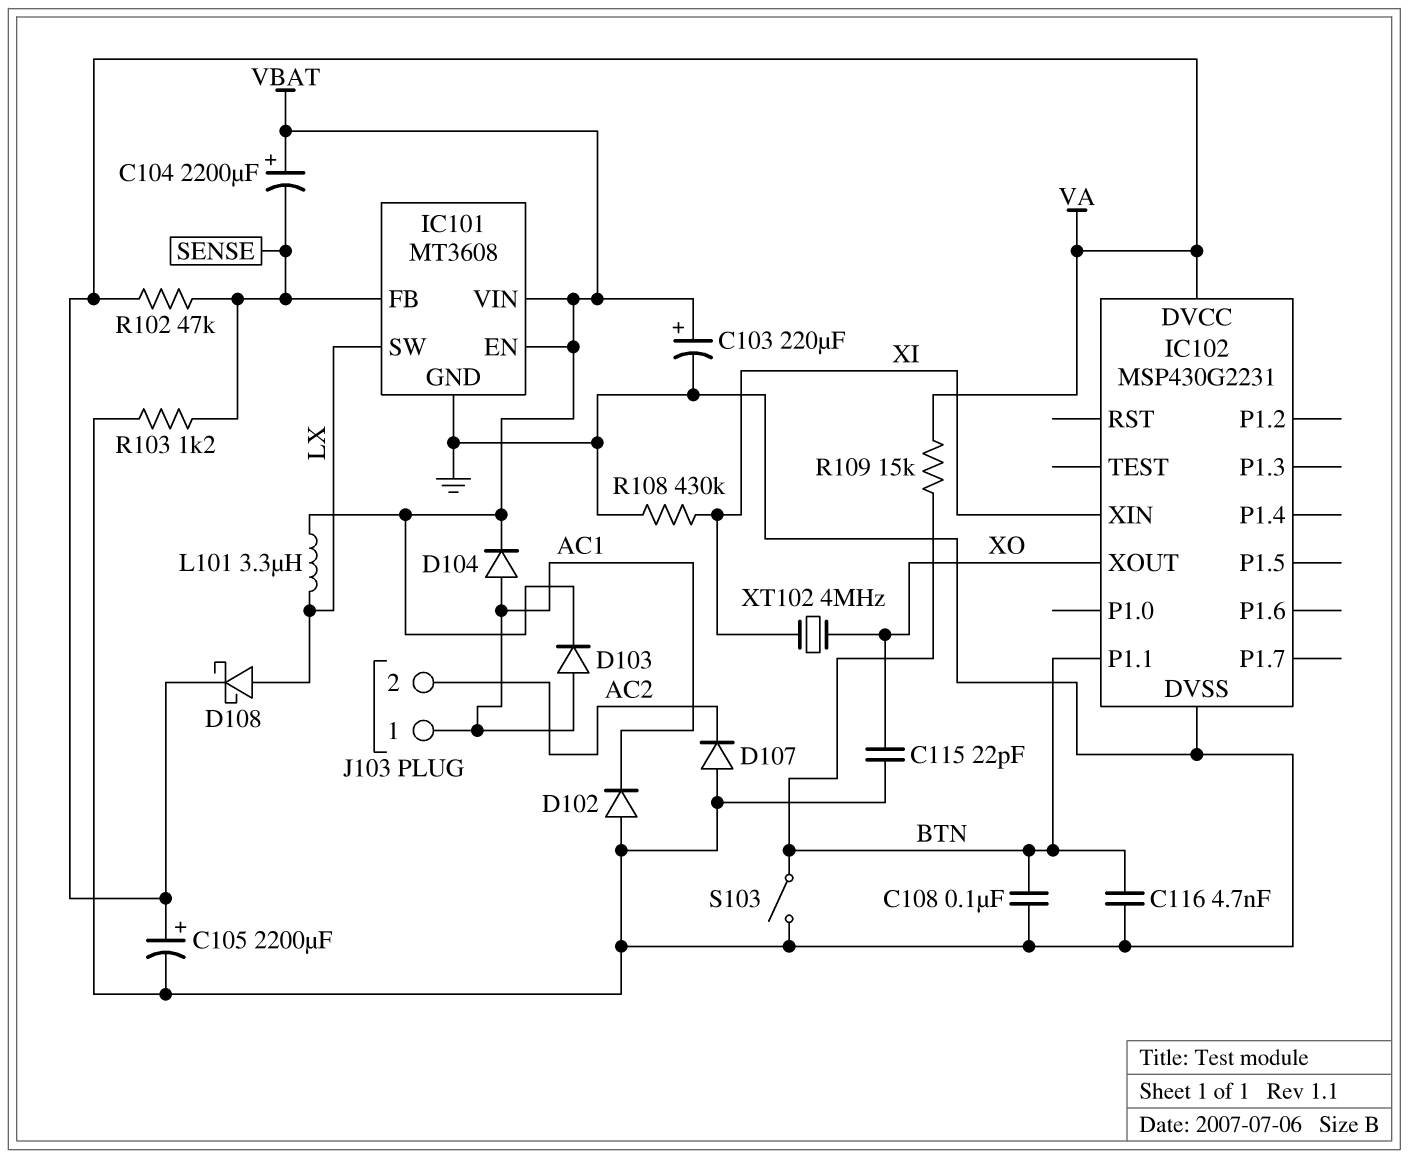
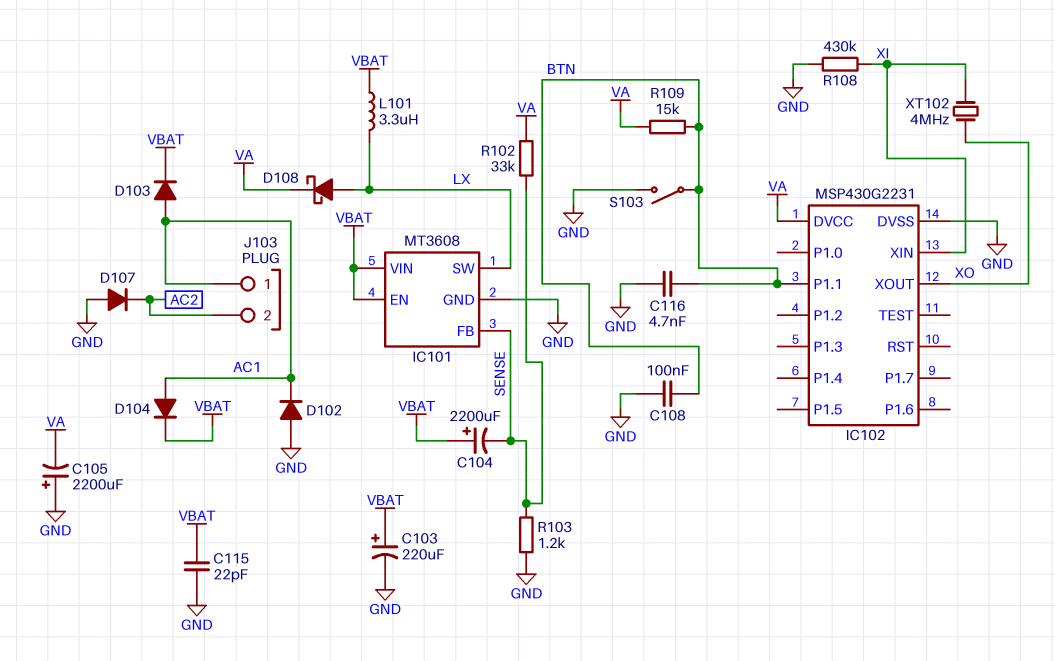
C105: 2200uF (plus VA, minus GND) -> 2200uF (plus GND, minus VA)
C115: 22pF (GND, XO) -> 22pF (GND, VBAT)
R102: 47k (SENSE, VA) -> 33k (SENSE, VA)

